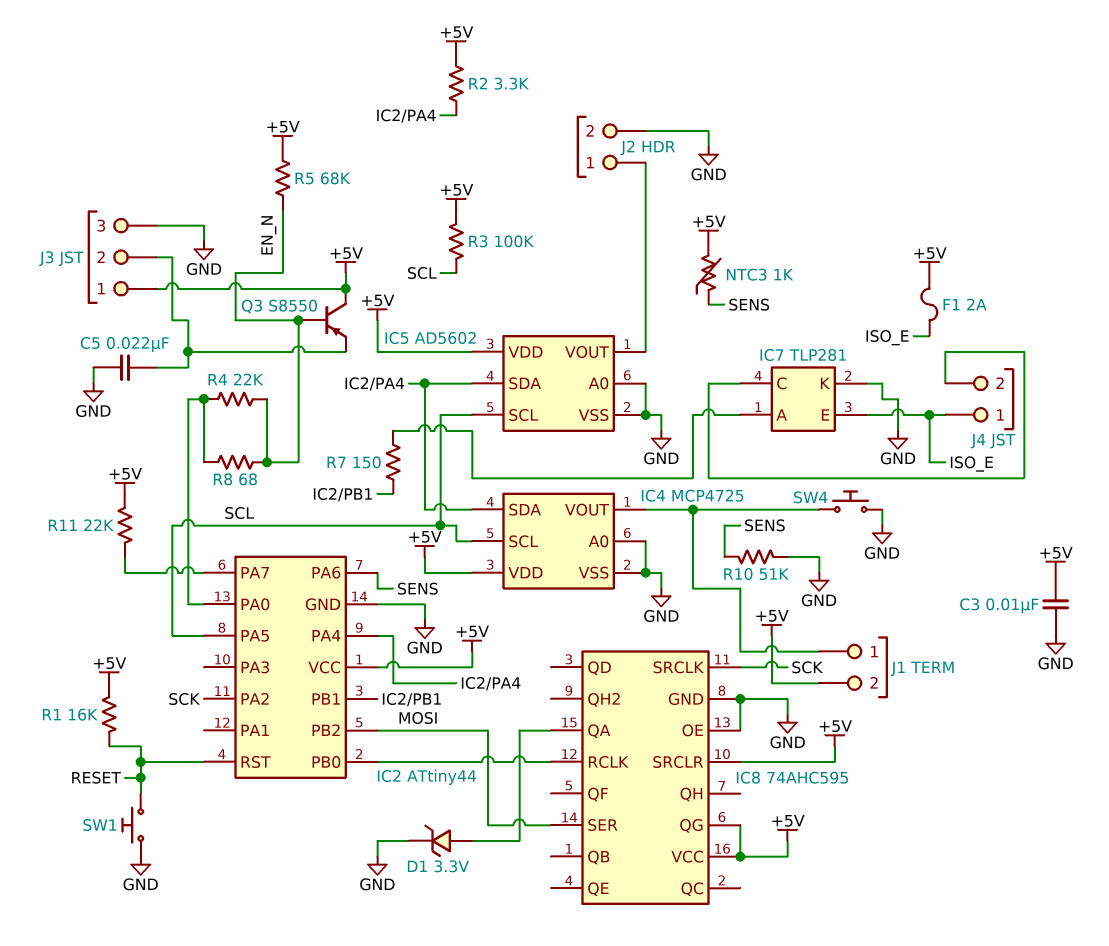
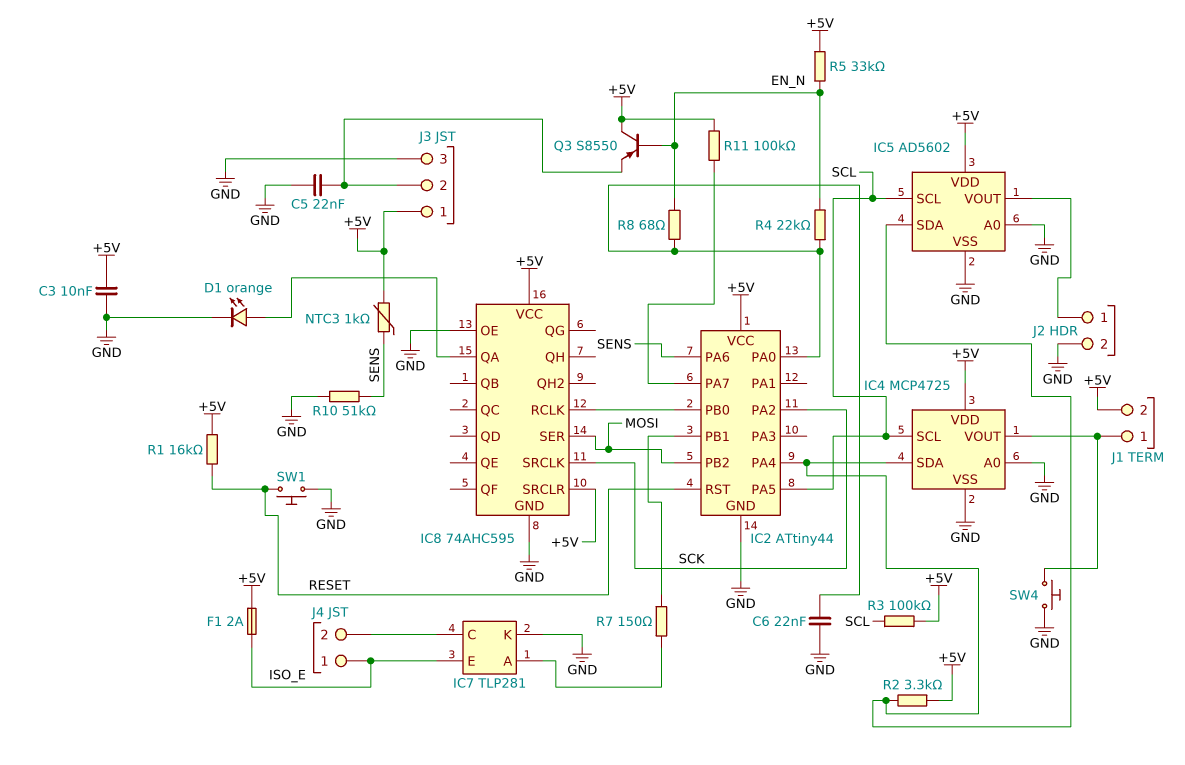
C6: none -> 22nF (GND, IC2/PA0)
D1: zener 3.3V (A IC8/QA, K GND) -> LED orange (A IC8/QA, K GND)
IC8 pin QG: +5V -> none
R5: 68k (+5V, EN_N) -> 33k (+5V, EN_N)
R11: 22k (+5V, IC2/PA7) -> 100k (+5V, IC2/PA7)

